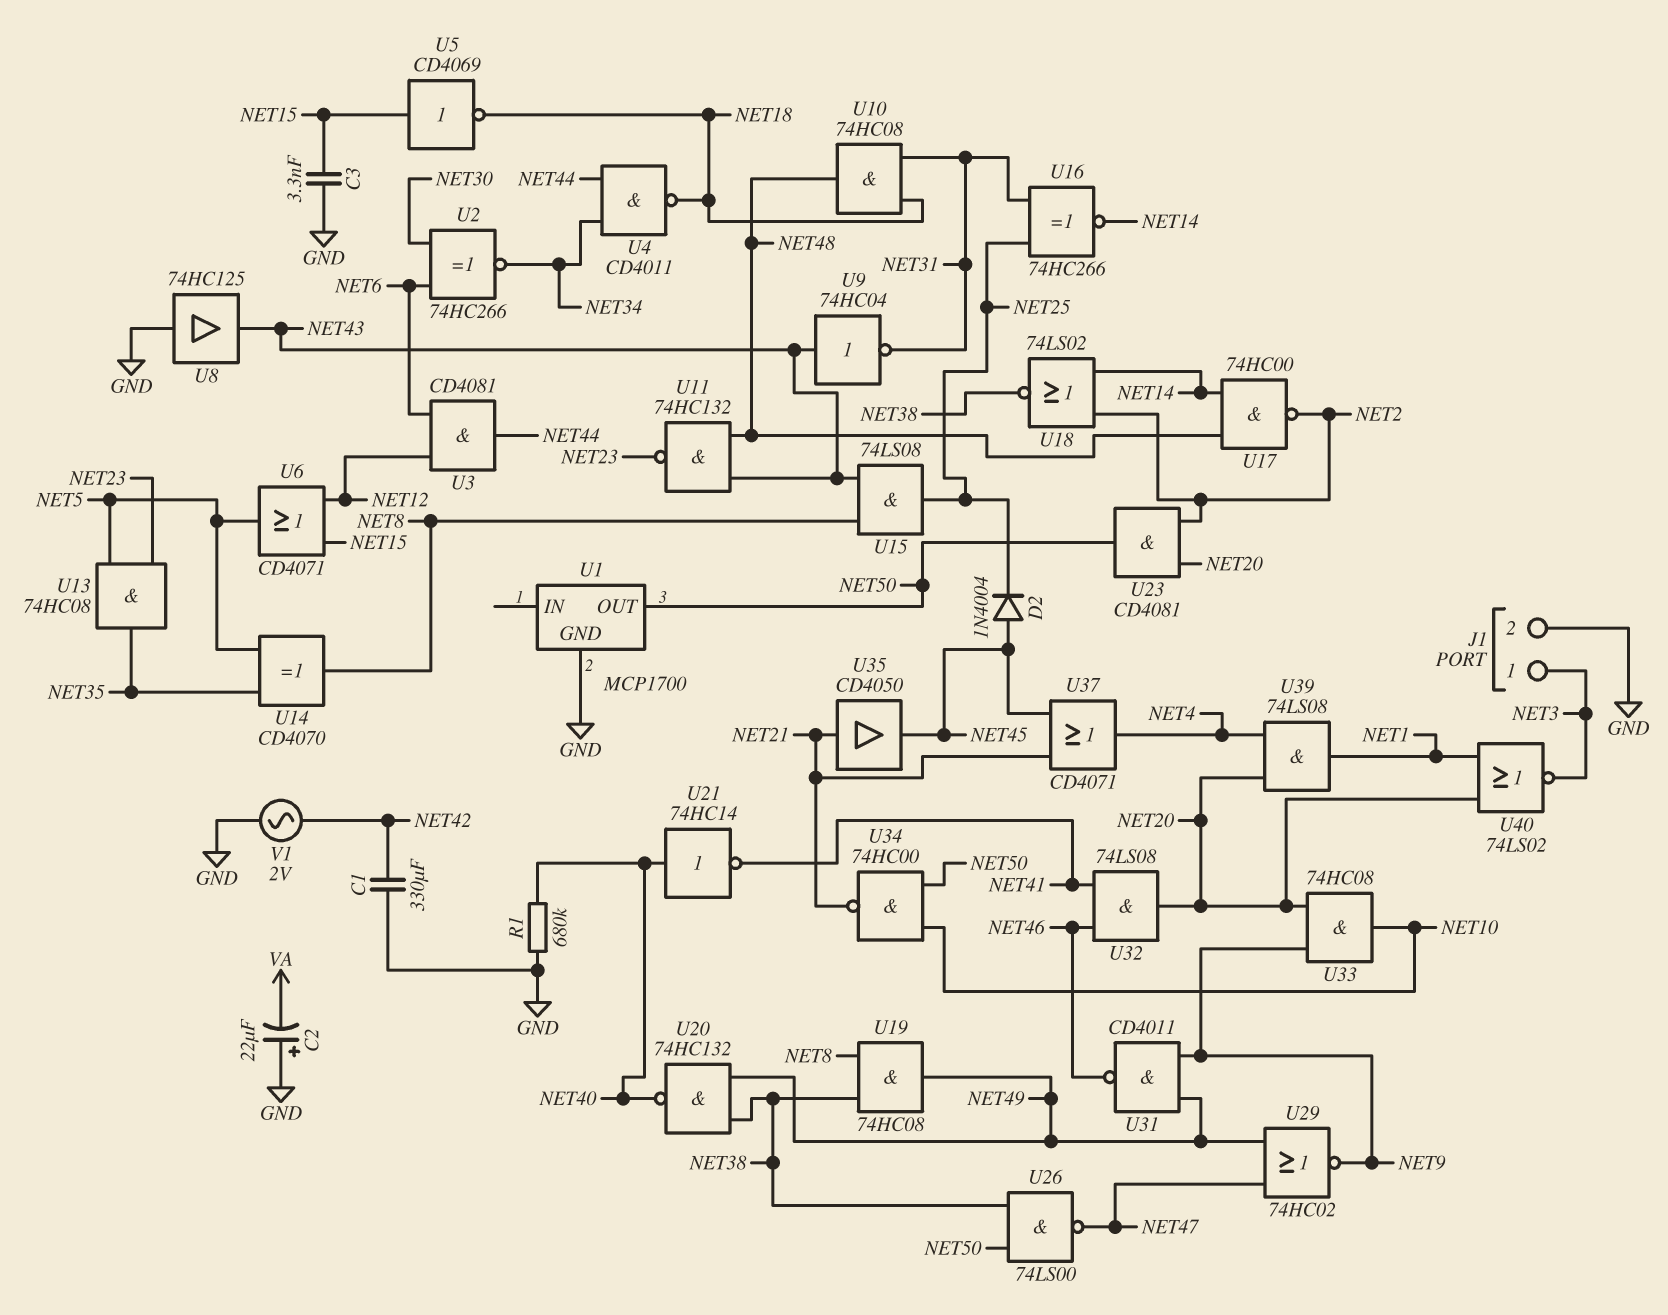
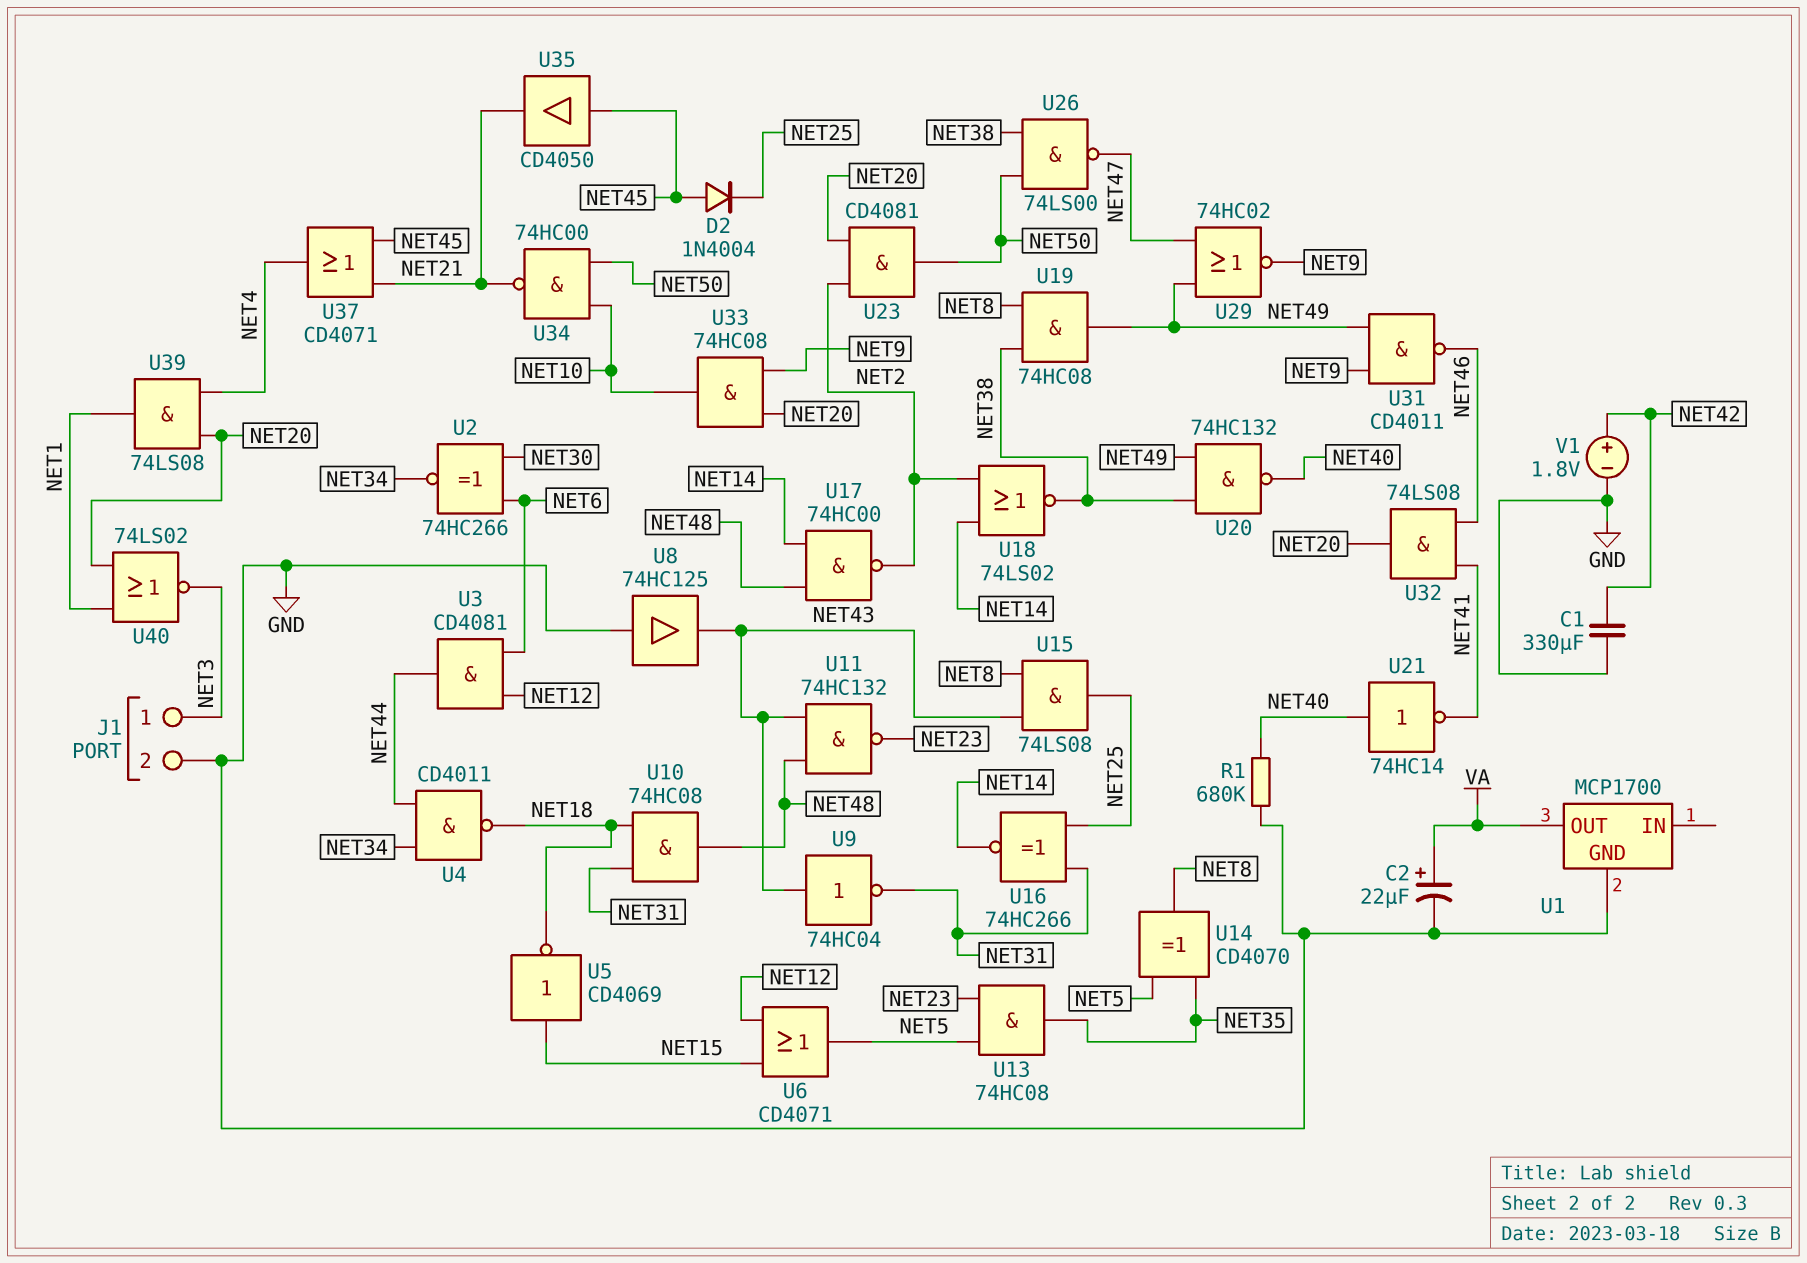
C2: 22uF (plus GND, minus VA) -> 22uF (plus VA, minus GND)
C3: 3.3nF (GND, NET15) -> none
U1 pin OUT: NET50 -> VA
U35: buffer CD4050 (in NET21, out NET45) -> buffer CD4050 (in NET45, out NET21)
V1: AC 2V (GND, NET42) -> 1.8V (plus NET42, minus GND)

